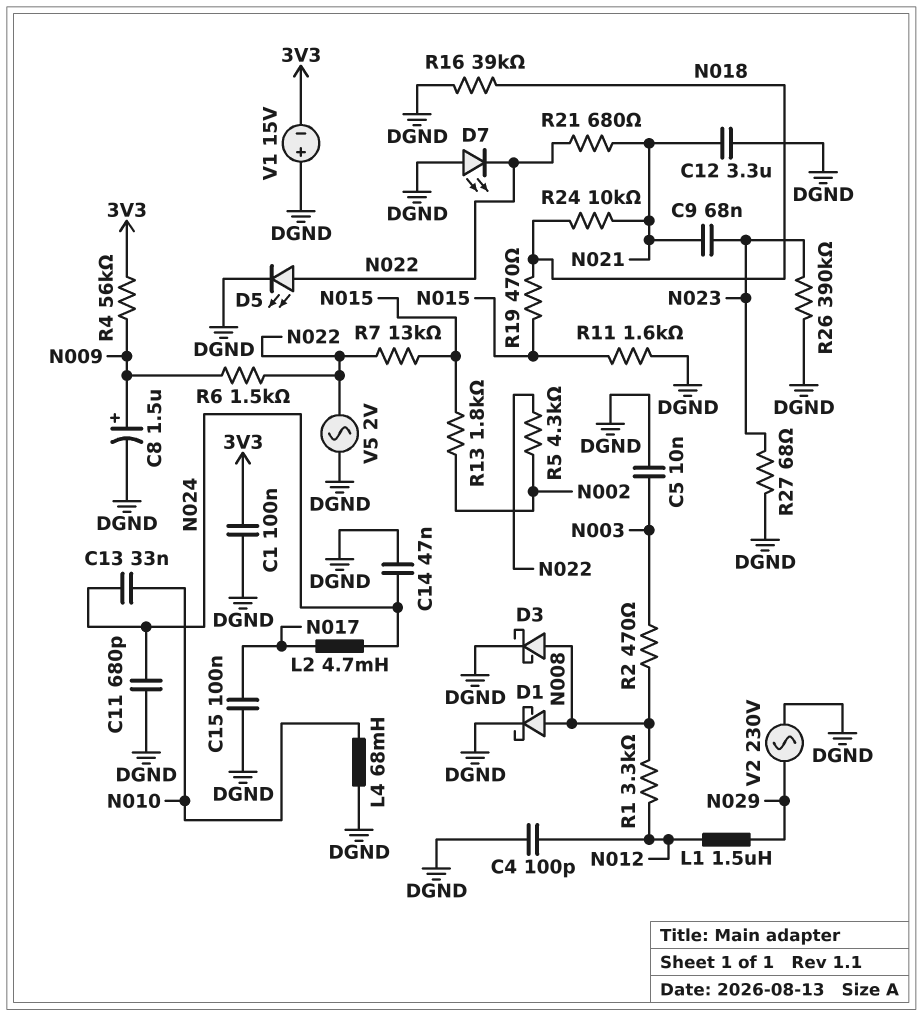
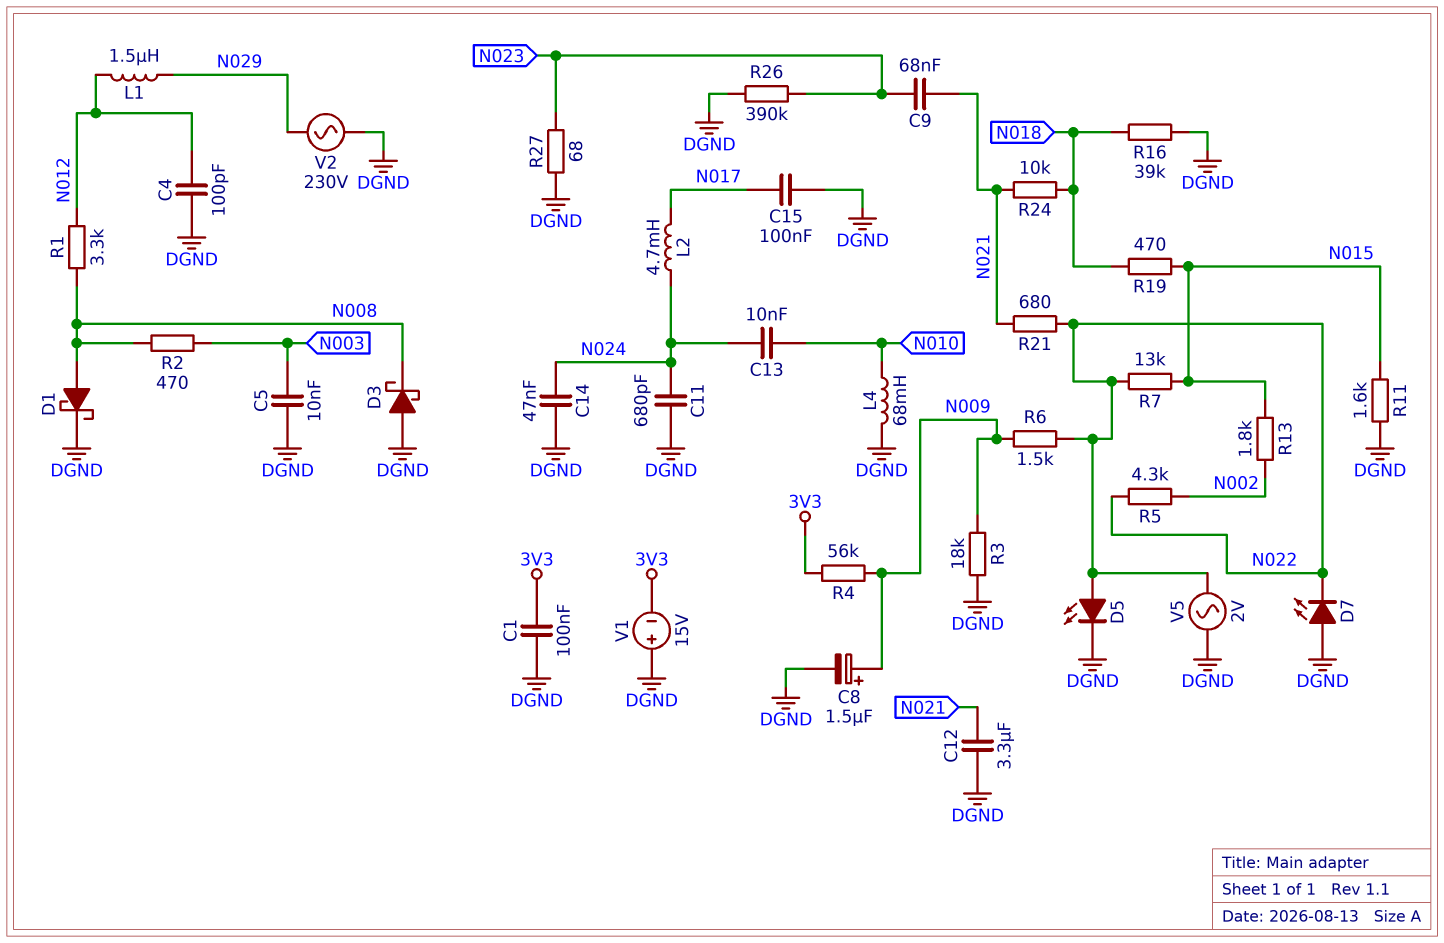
C13: 33nF (N010, N024) -> 10nF (N010, N024)
D3: schottky (A N008, K DGND) -> schottky (A DGND, K N008)
R3: none -> 18k (DGND, N009)

